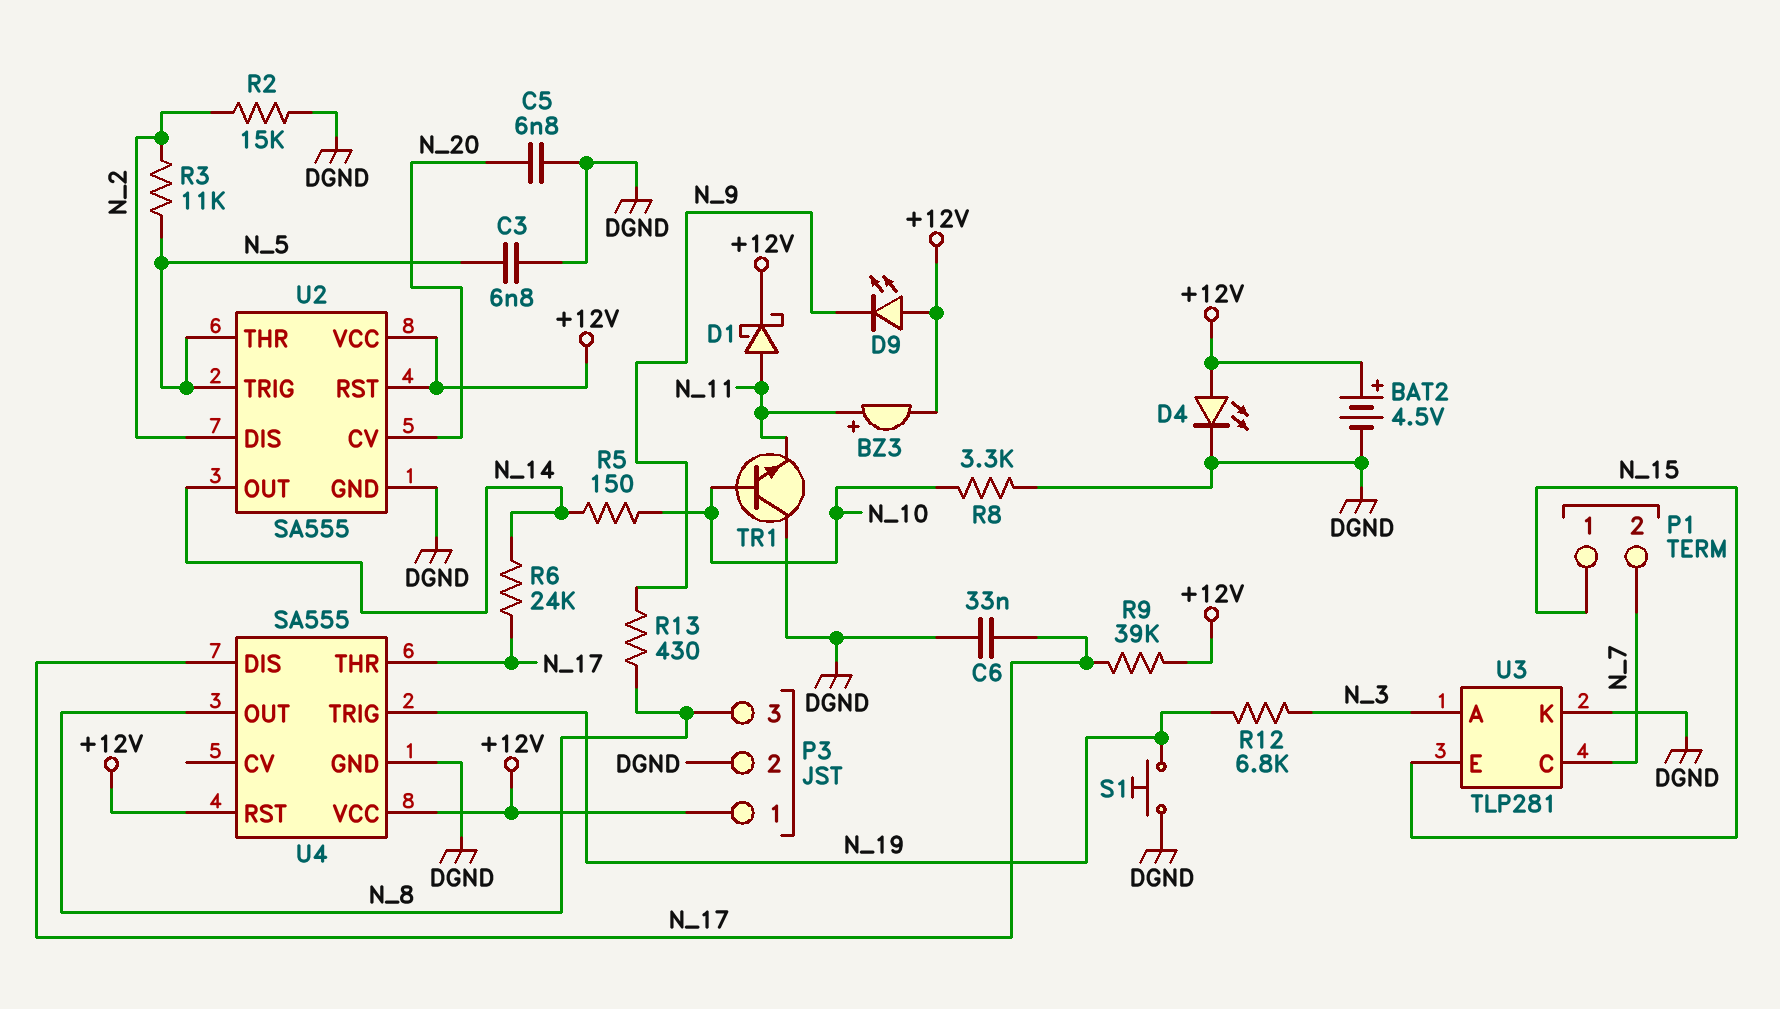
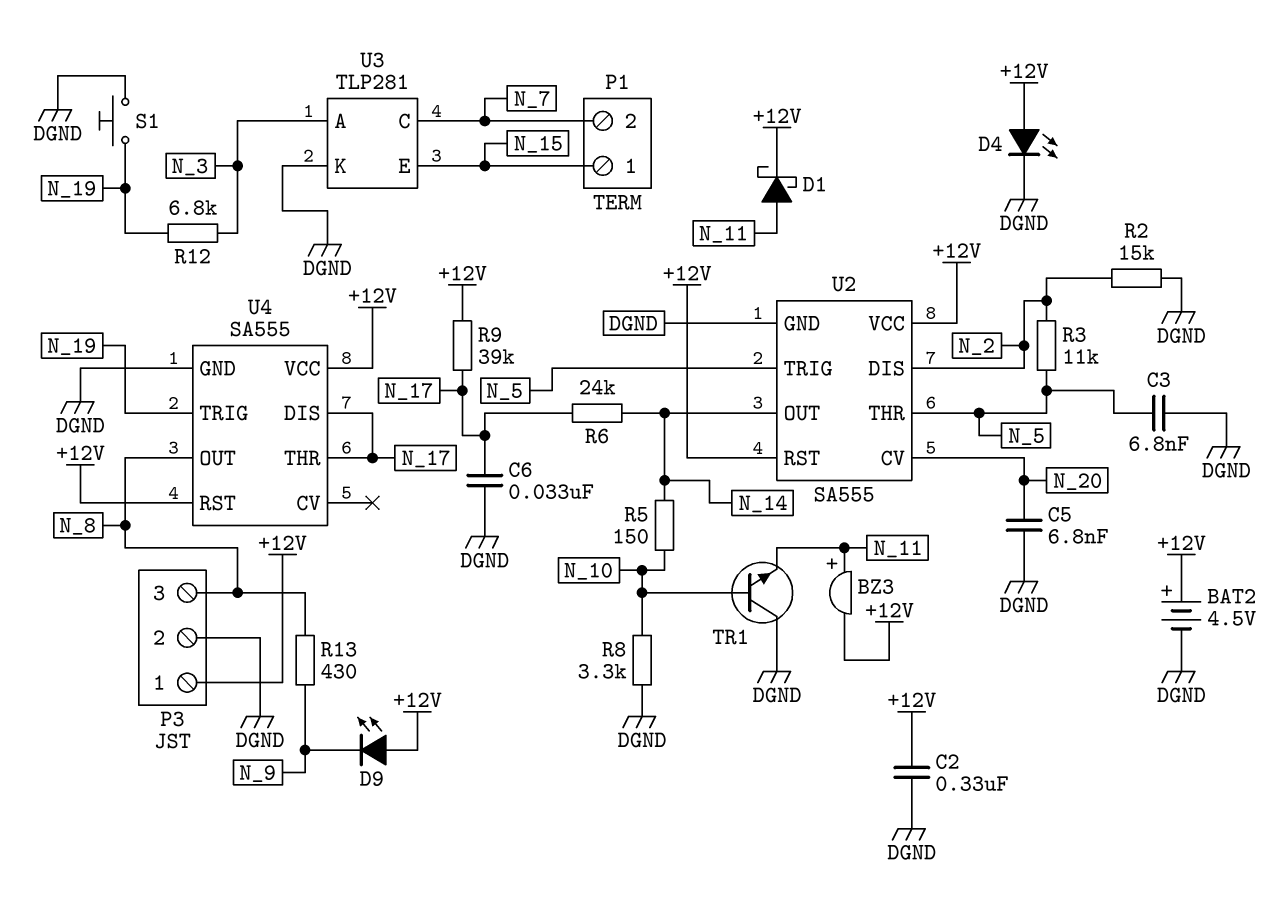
C2: none -> 330nF (+12V, DGND)

